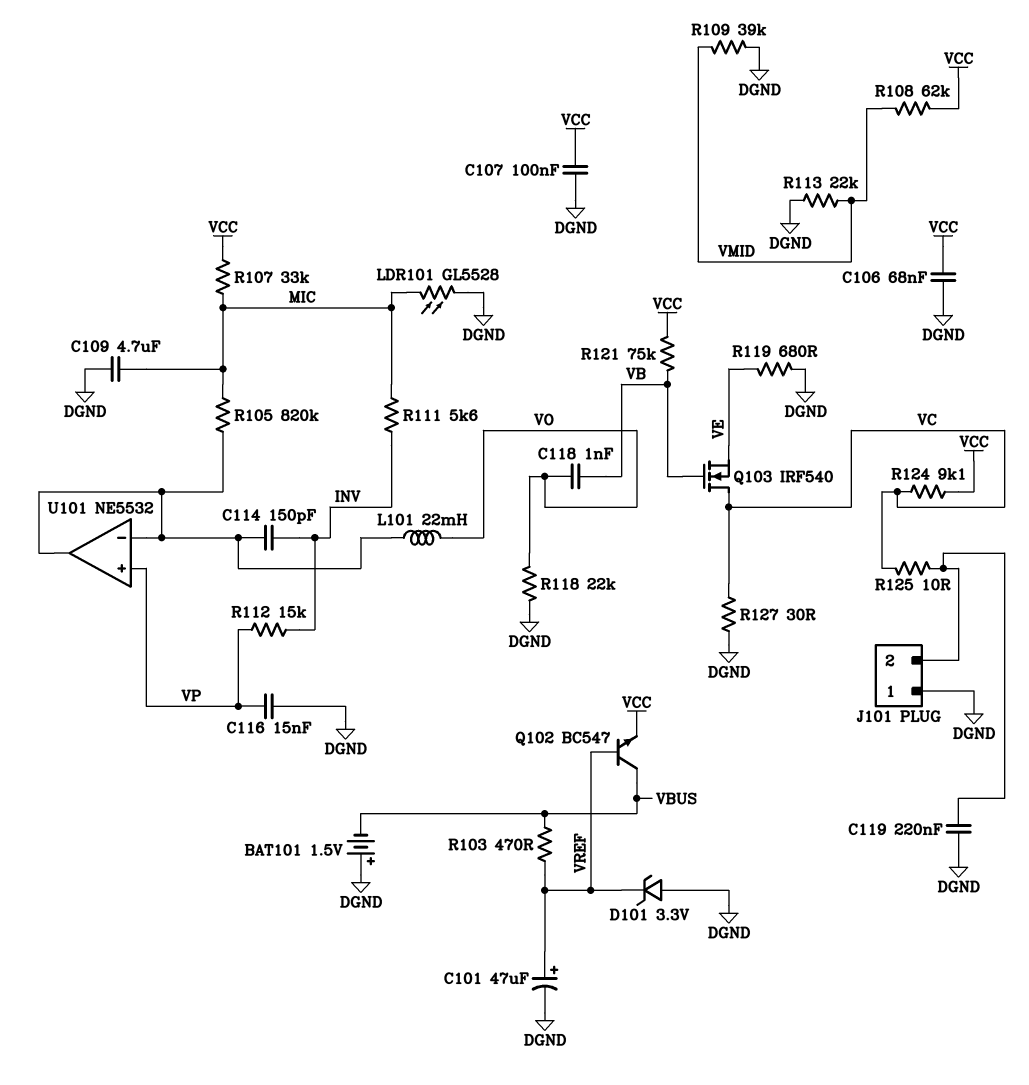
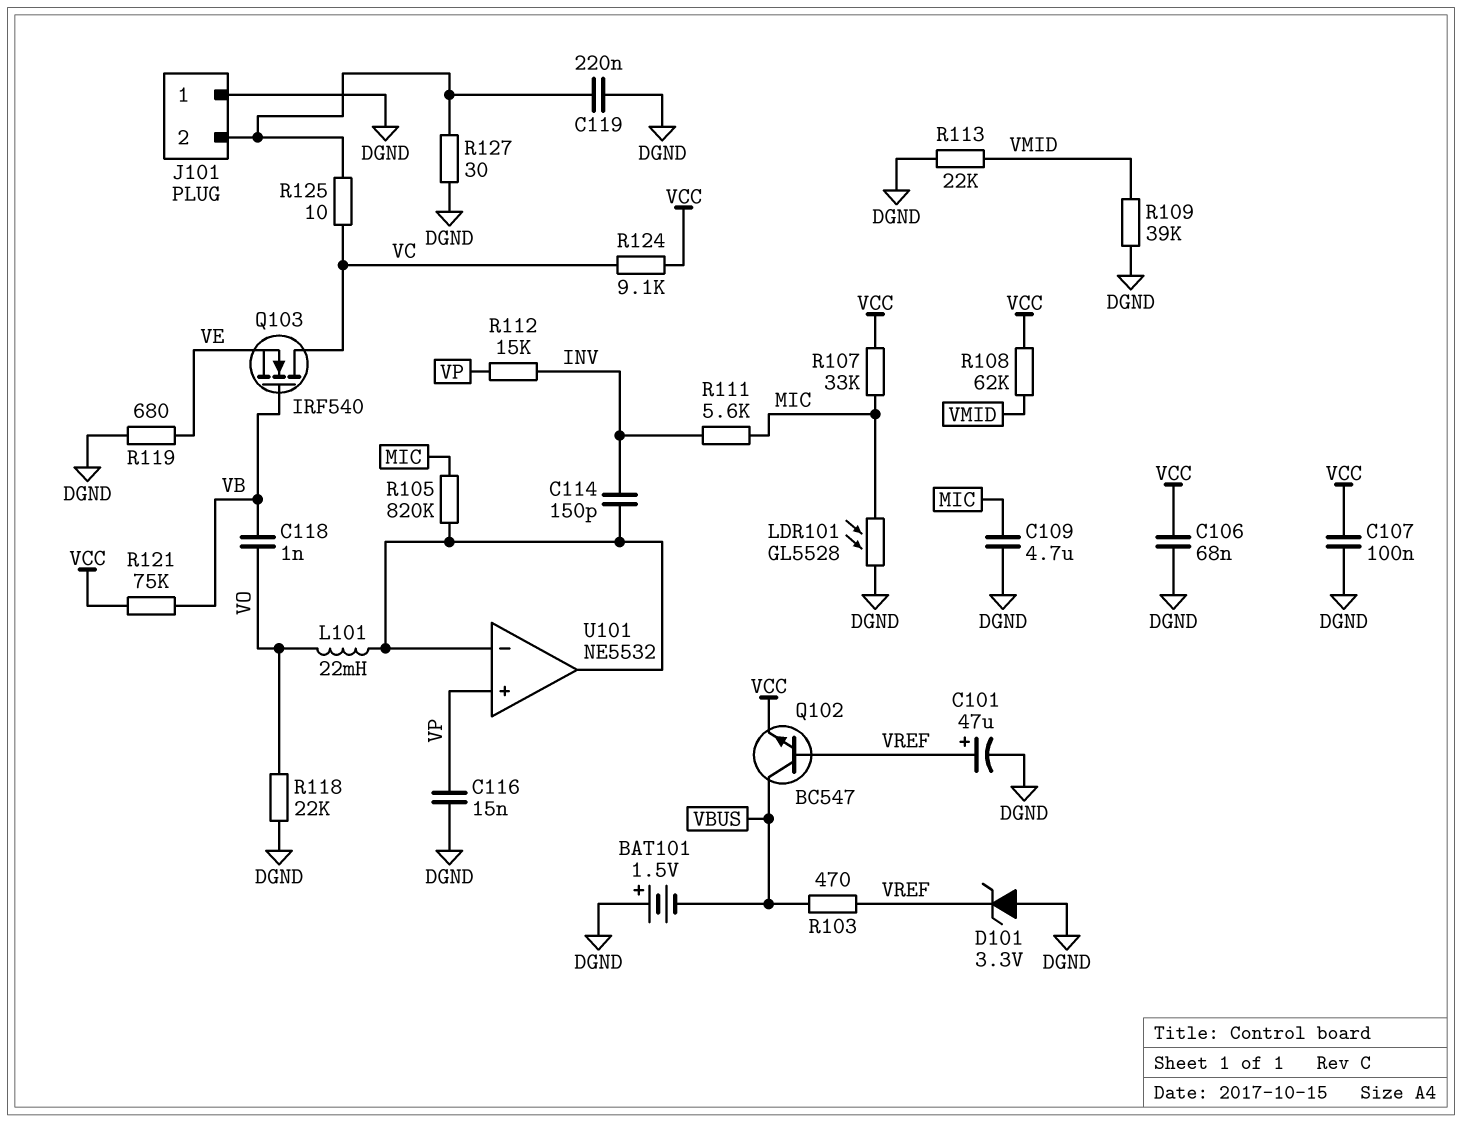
R127: 30 (DGND, VC) -> 30 (DGND, J101/2)

